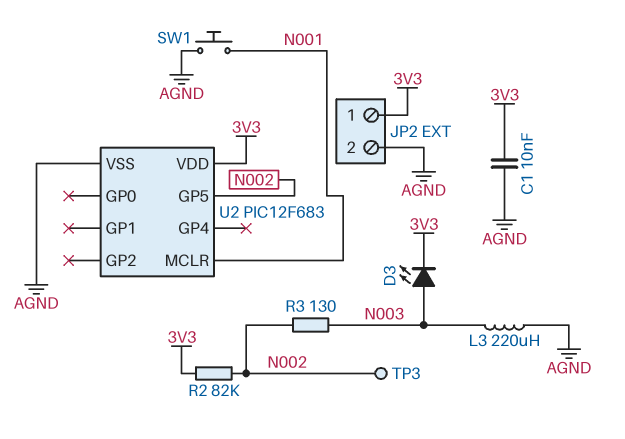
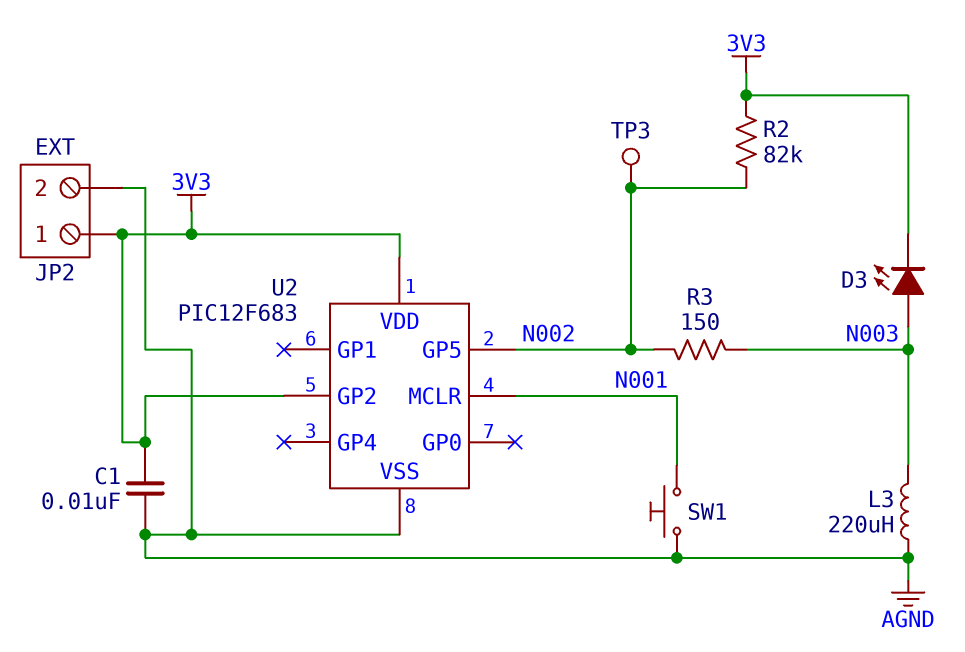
R3: 130 (N002, N003) -> 150 (N002, N003)
U2 pin GP2: none -> 3V3

